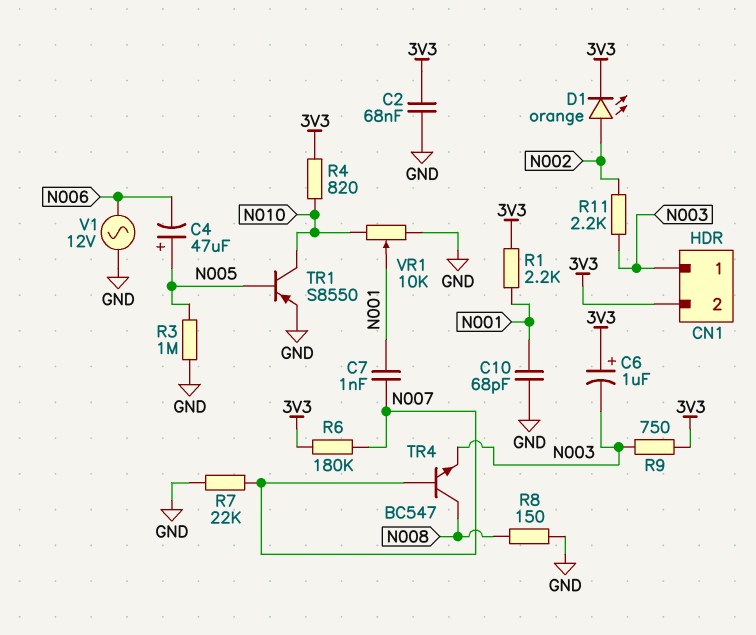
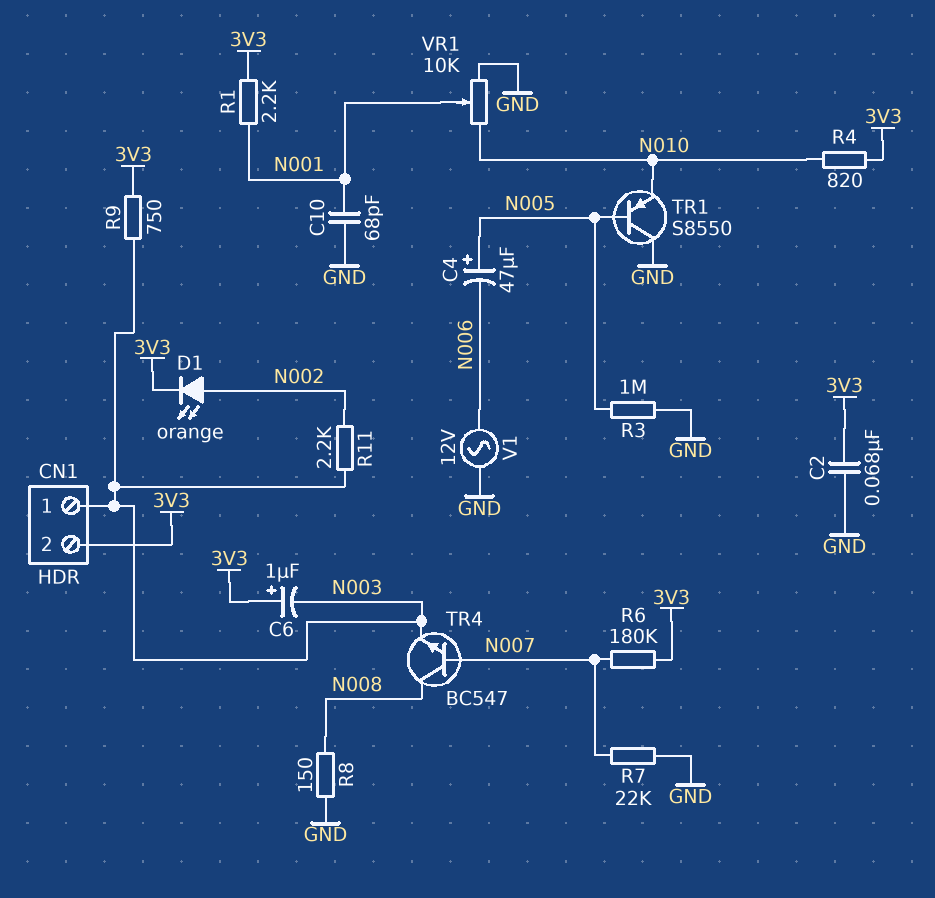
C7: 1nF (N001, N007) -> none
TR1: PNP S8550 (B N005, C N010, E GND) -> PNP S8550 (B N005, C GND, E N010)

